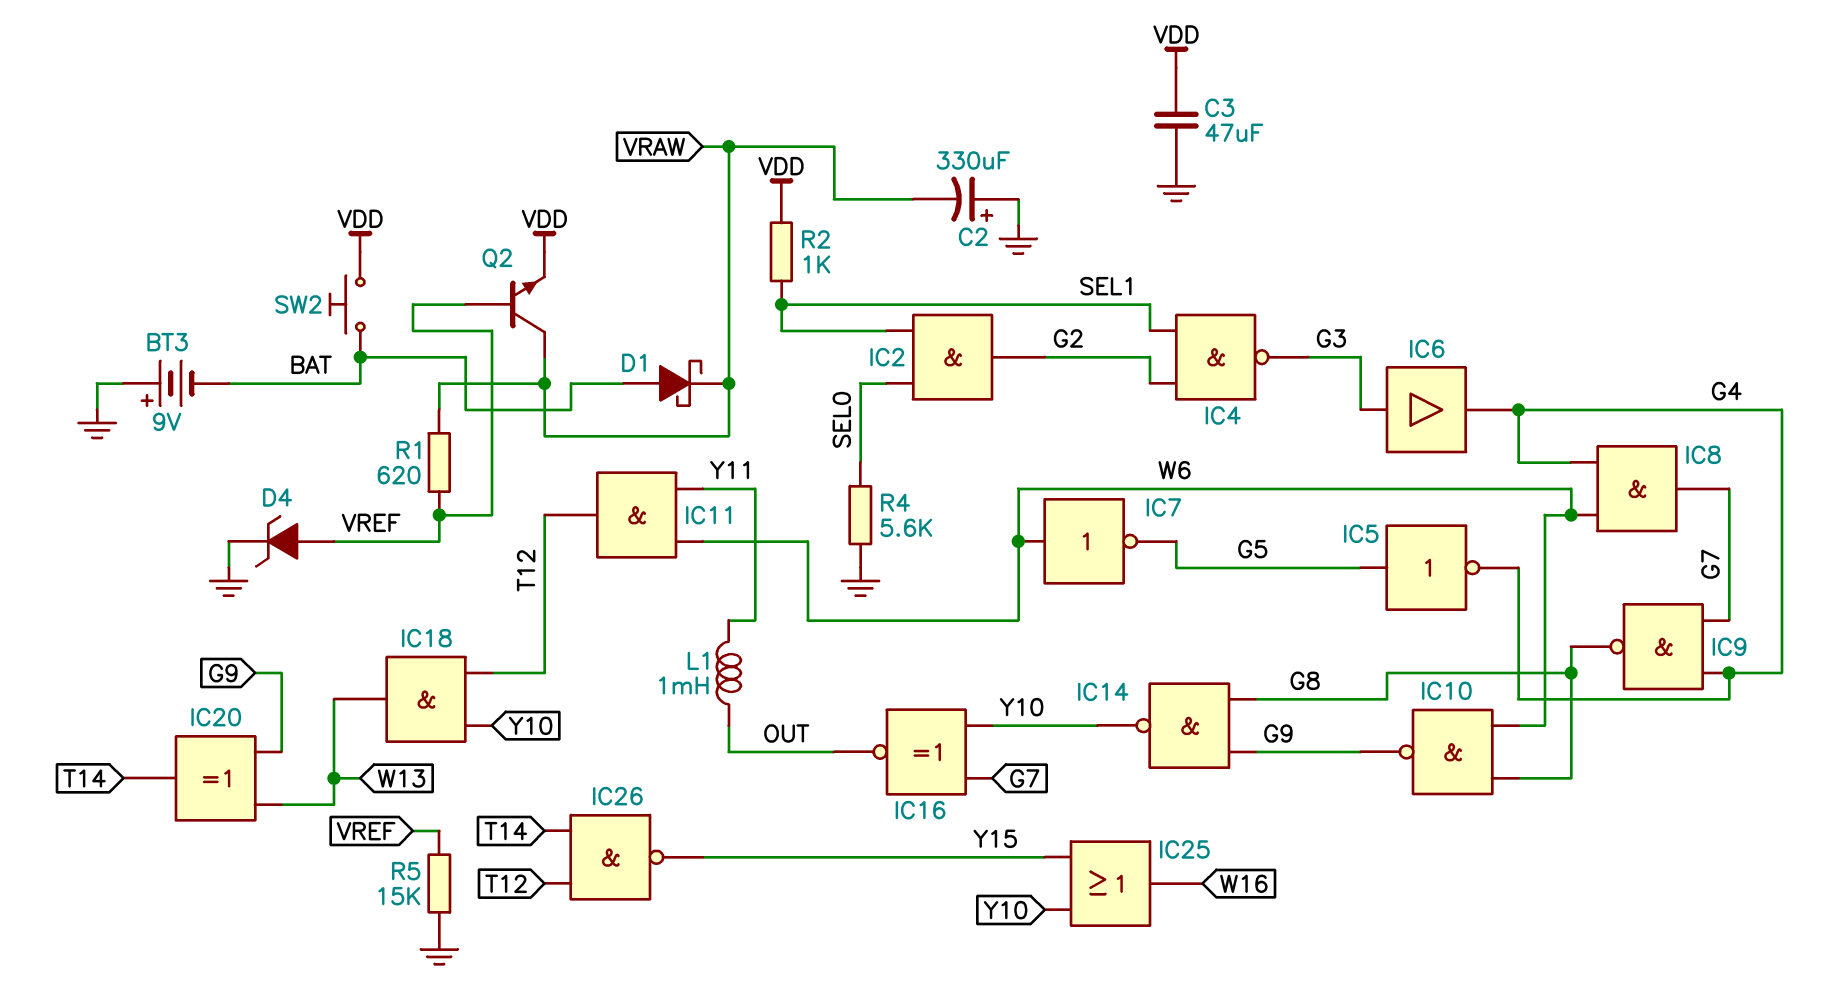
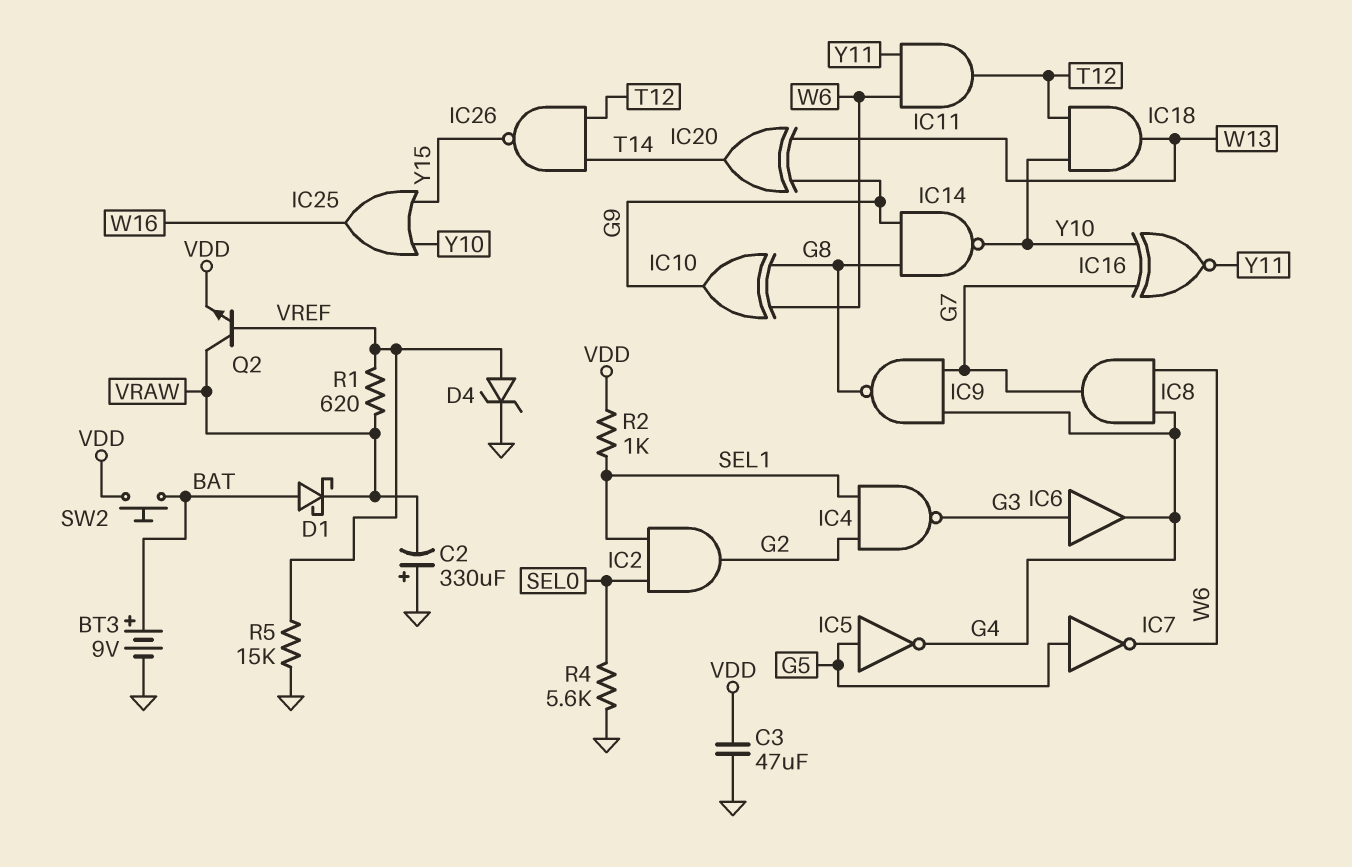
BT3: 9V (plus GND, minus BAT) -> 9V (plus BAT, minus GND)
IC7: NOT (in W6, out G5) -> NOT (in G5, out W6)
IC10: NAND (in G8, in W6, out G9) -> XOR (in G8, in W6, out G9)
IC16: XNOR (in G7, in Y10, out OUT) -> XNOR (in G7, in Y10, out Y11)
L1: 1mH (OUT, Y11) -> none

